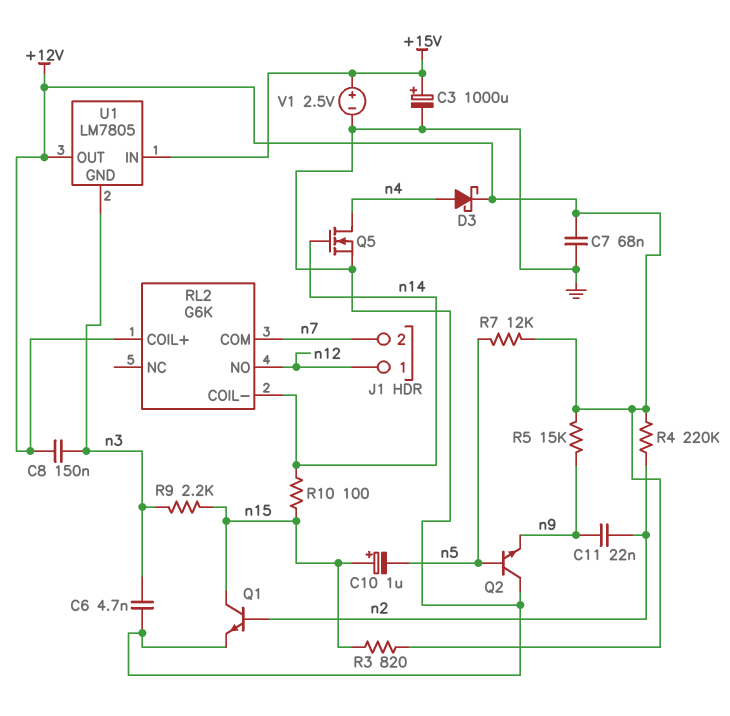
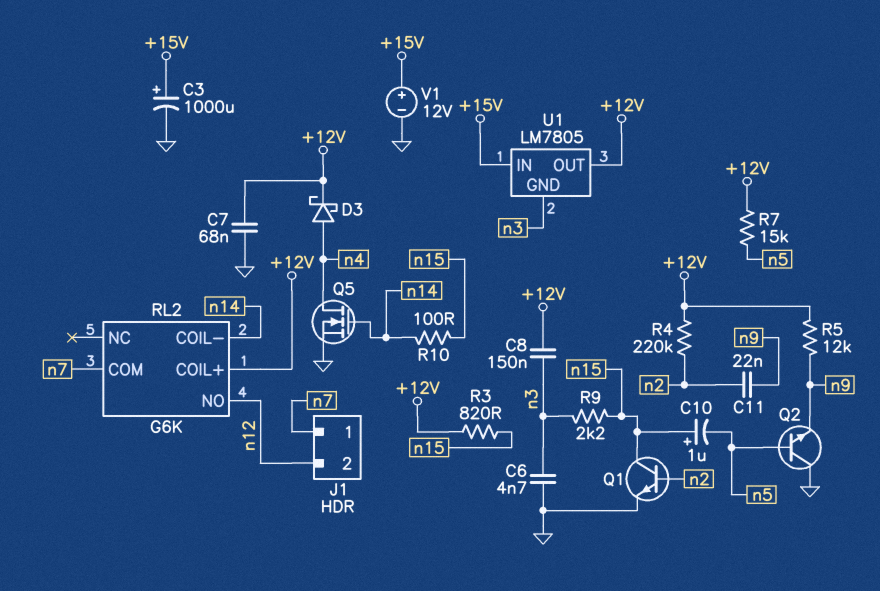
J1 pin 1: n12 -> n7
J1 pin 2: n7 -> n12
R5: 15k (+12V, n9) -> 12k (+12V, n9)
R7: 12k (+12V, n5) -> 15k (+12V, n5)
V1: 2.5V (plus +15V, minus GND) -> 12V (plus +15V, minus GND)

